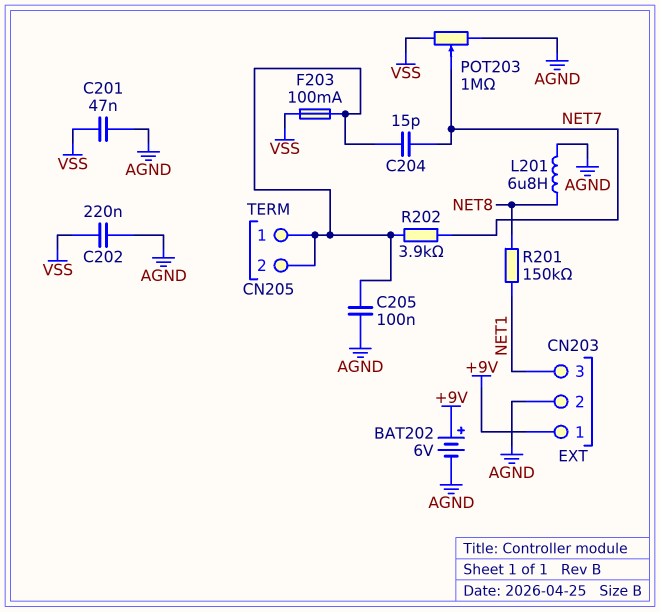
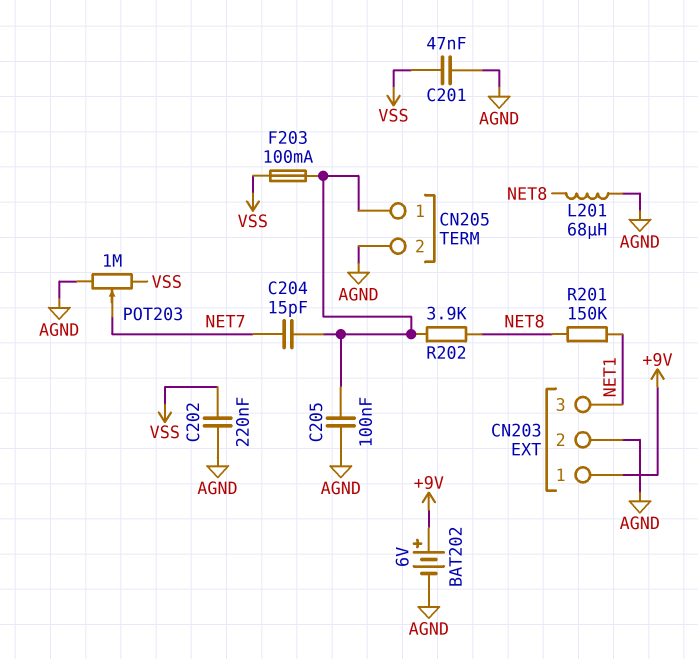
CN205 pin 2: CN205/1 -> AGND
L201: 6.8uH (AGND, NET8) -> 68uH (AGND, NET8)
R202: 3.9k (CN205/1, NET7) -> 3.9k (CN205/1, NET8)

